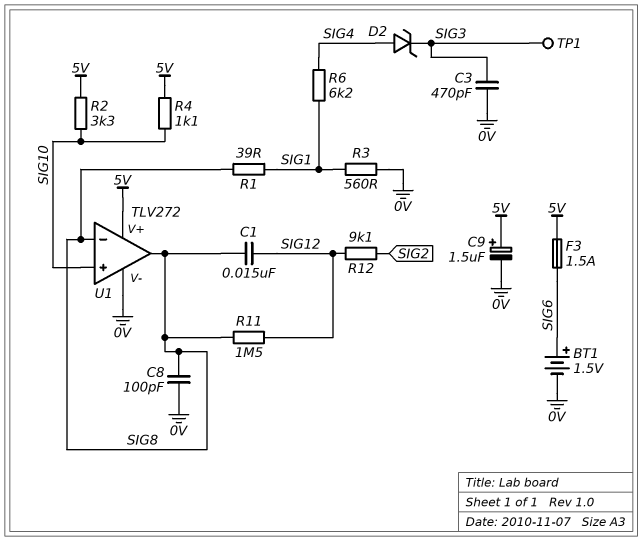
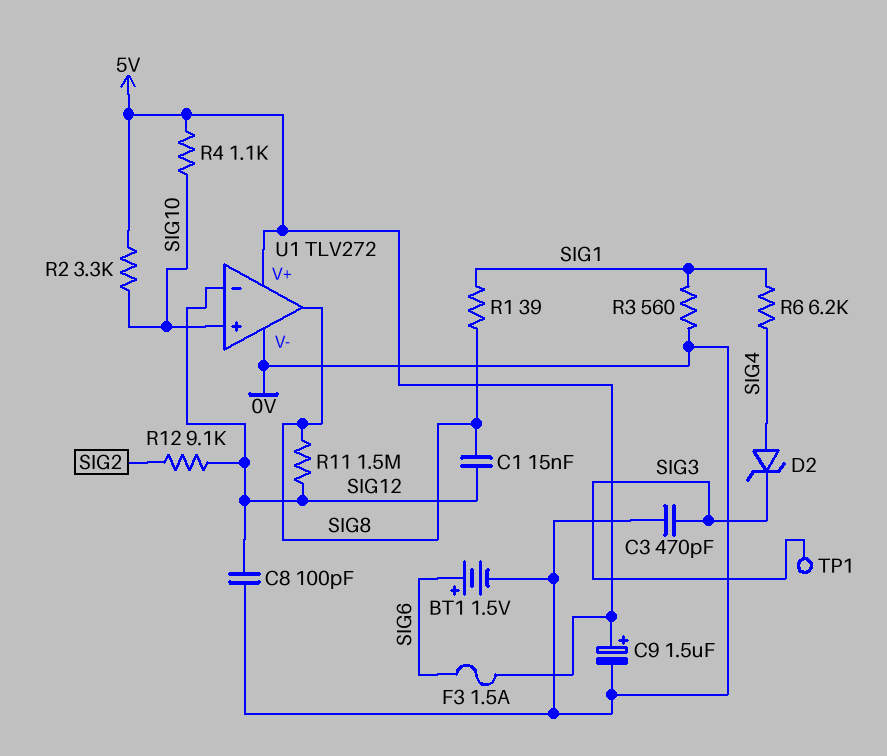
C8: 100pF (0V, SIG8) -> 100pF (0V, SIG12)
U1 pin in-: SIG8 -> SIG12

